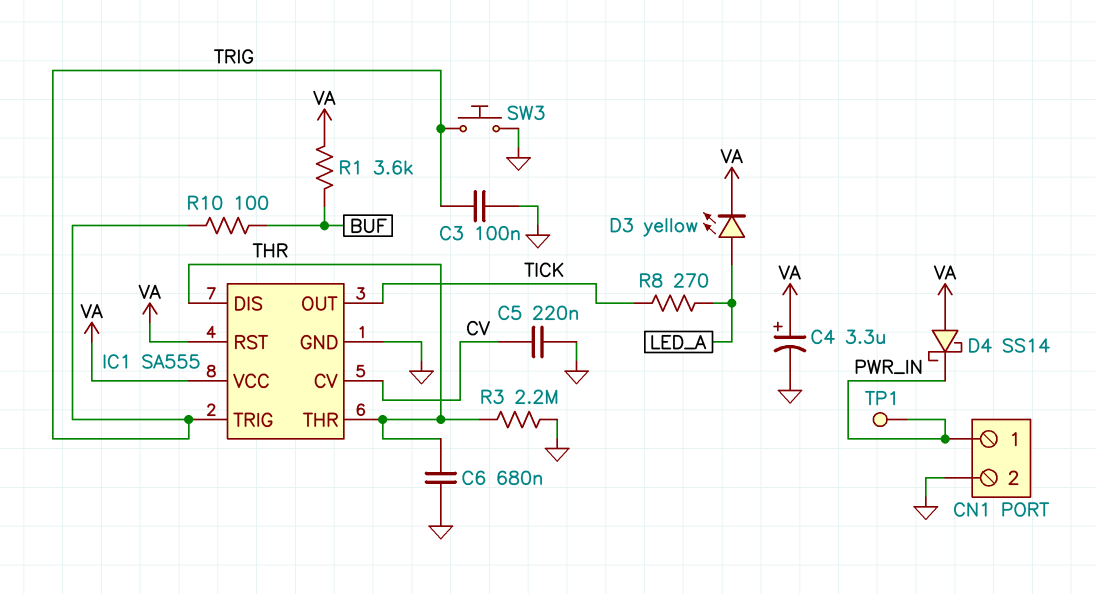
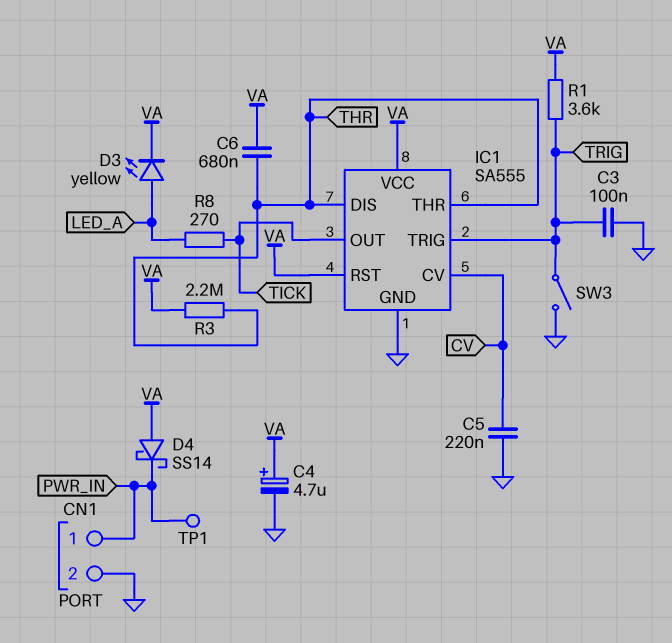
C4: 3.3uF (plus VA, minus GND) -> 4.7uF (plus VA, minus GND)
C6: 680nF (GND, THR) -> 680nF (THR, VA)
R1: 3.6k (BUF, VA) -> 3.6k (TRIG, VA)
R3: 2.2M (GND, THR) -> 2.2M (THR, VA)
R10: 100 (BUF, TRIG) -> none
SW3: button (GND, TRIG) -> switch (GND, TRIG)

